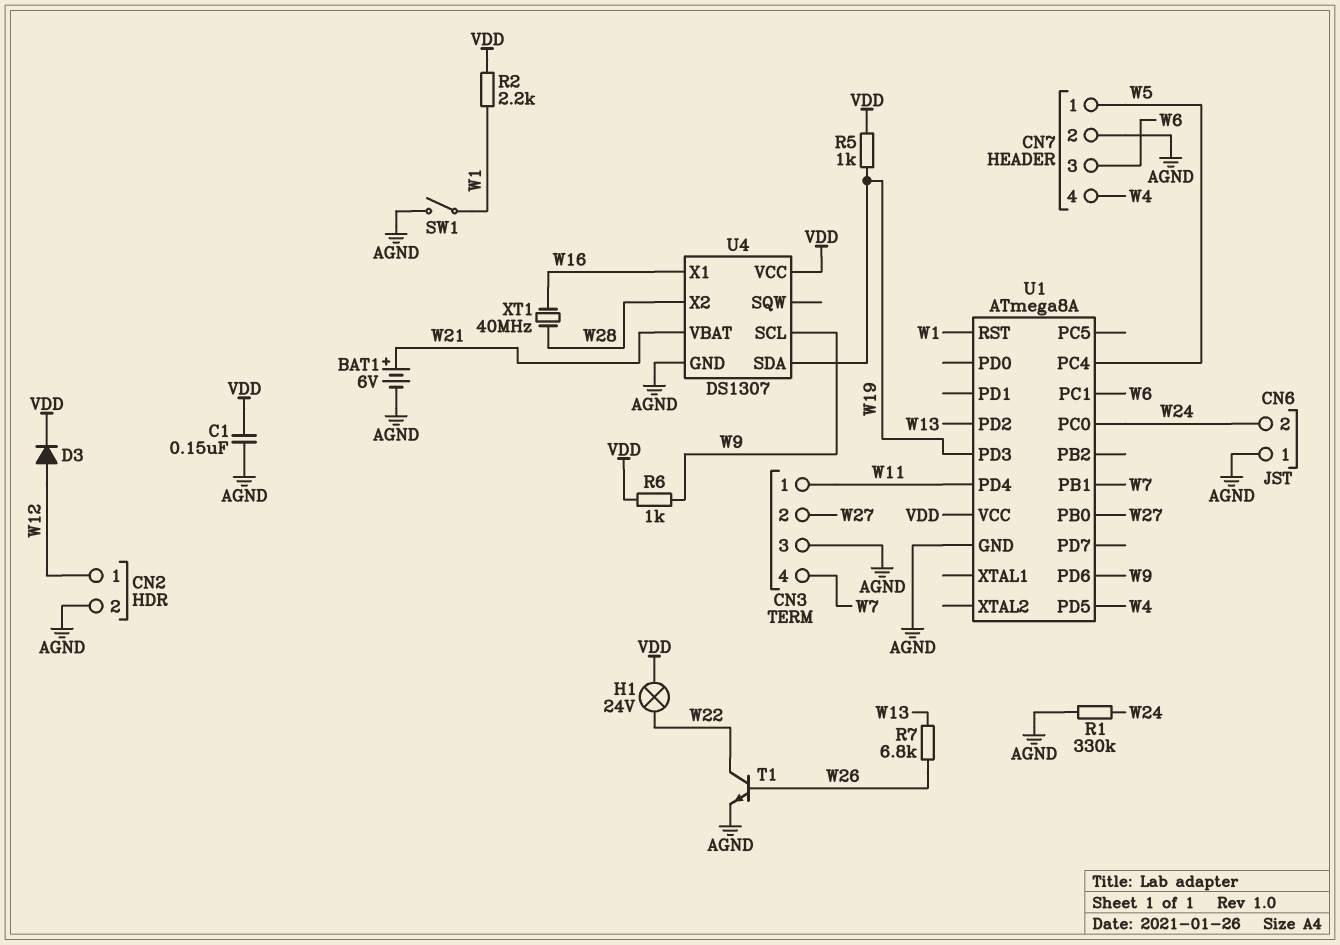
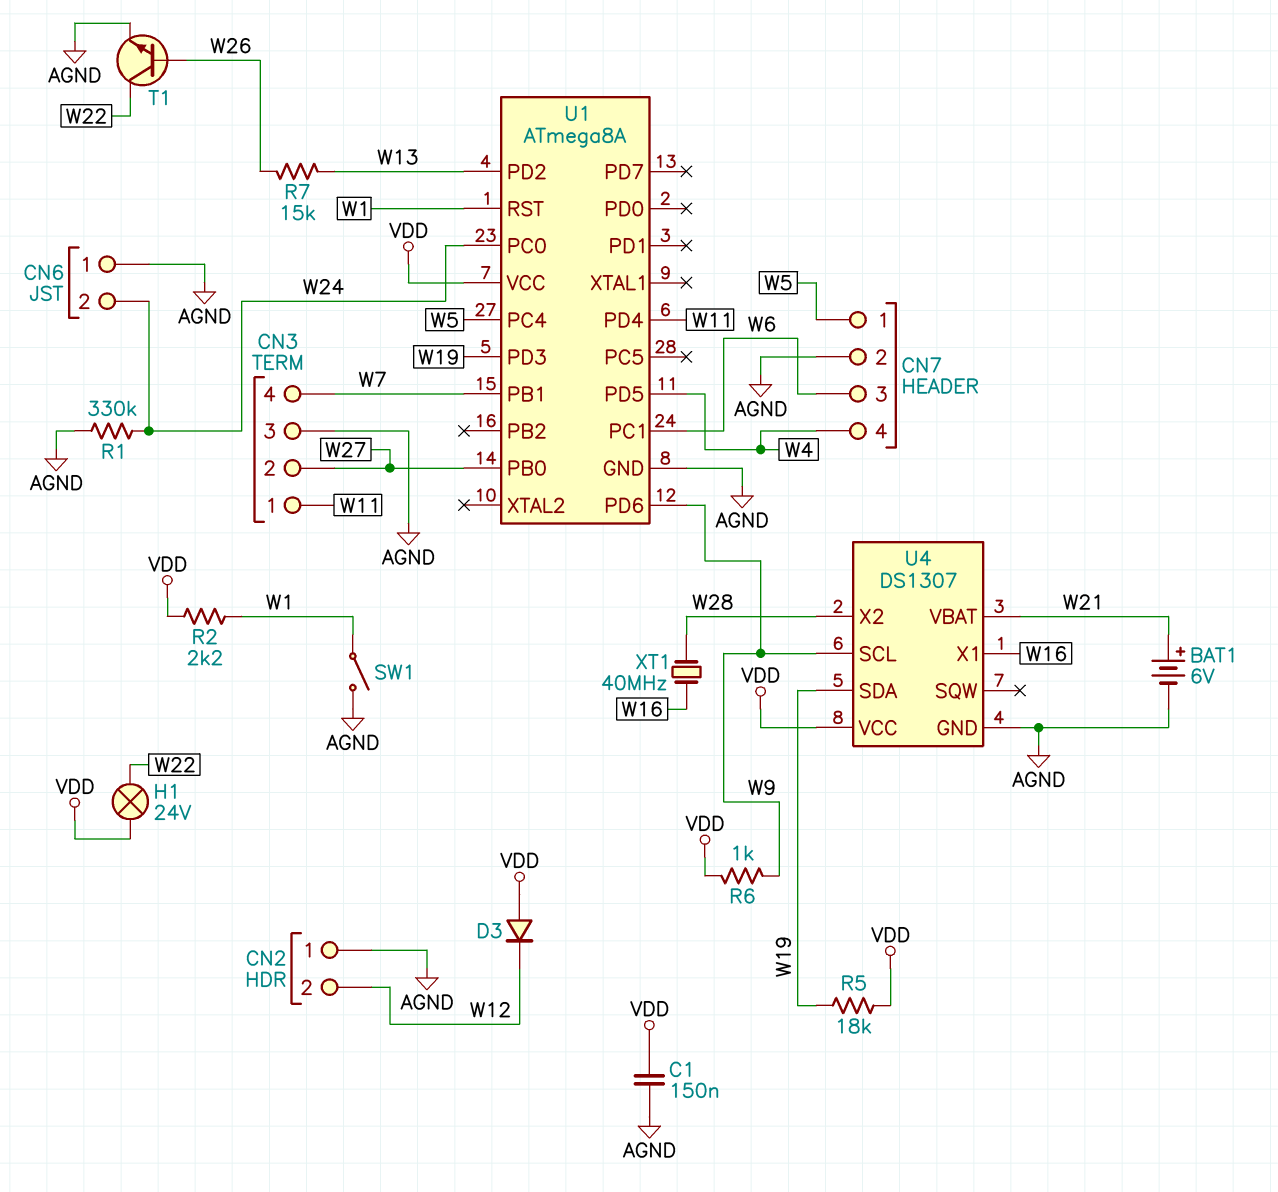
CN2 pin 1: W12 -> AGND
CN2 pin 2: AGND -> W12
D3: diode (A W12, K VDD) -> diode (A VDD, K W12)
R5: 1k (VDD, W19) -> 18k (VDD, W19)
R7: 6.8k (W13, W26) -> 15k (W13, W26)

